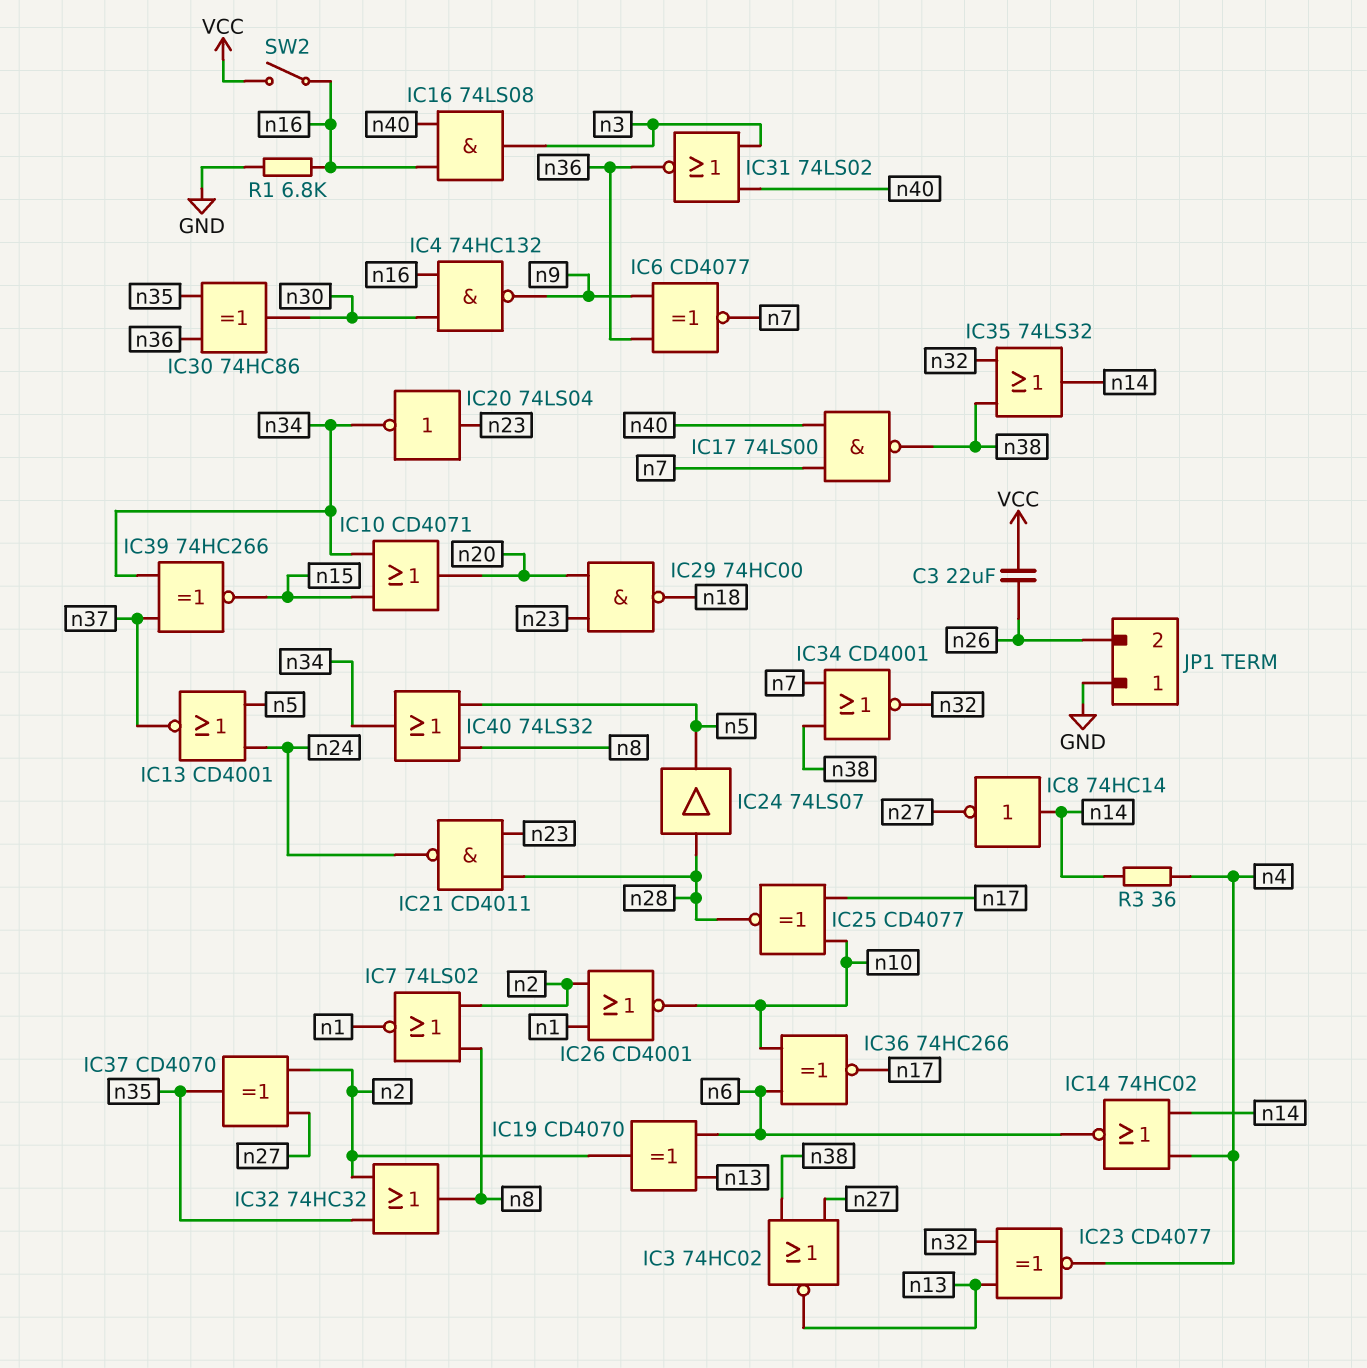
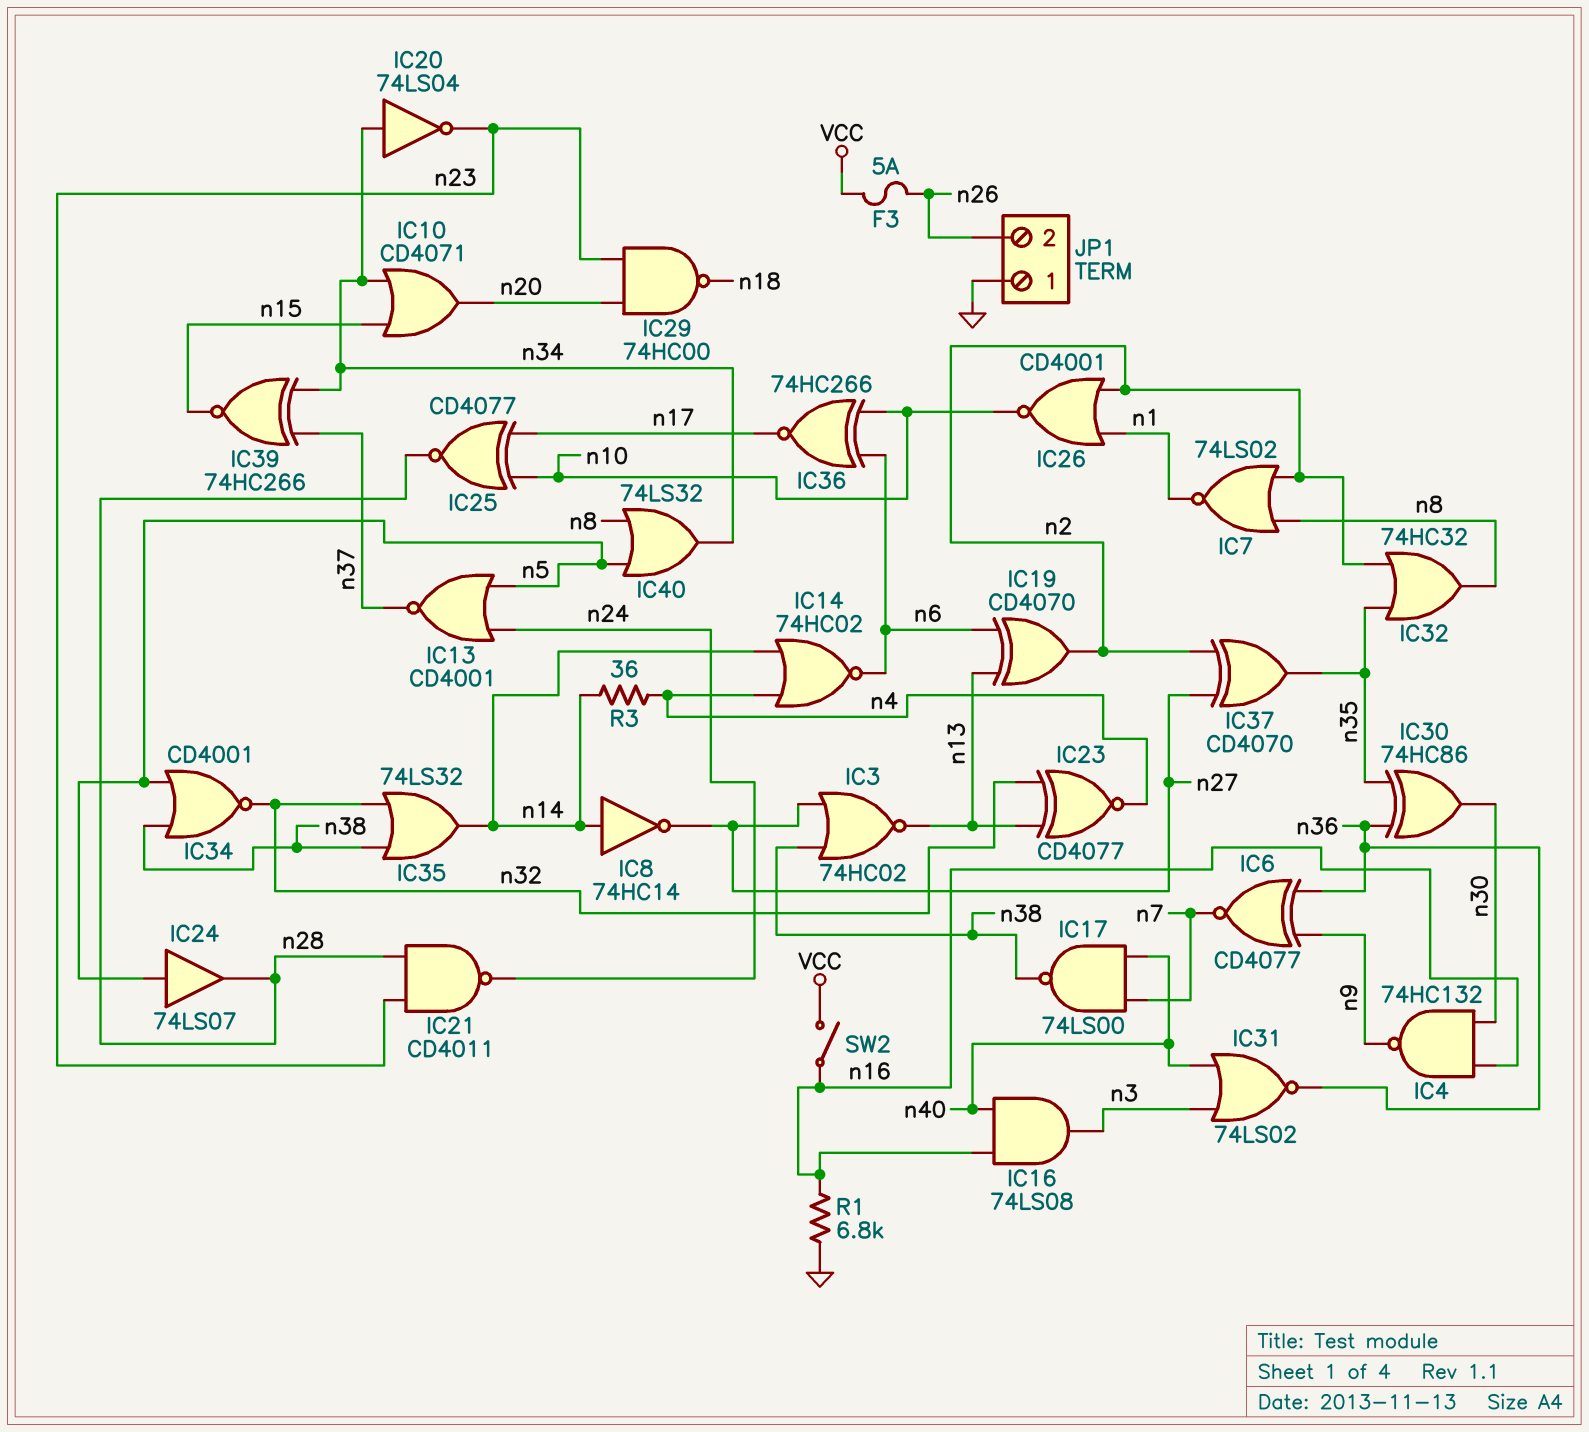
C3: 22uF (VCC, n26) -> none
F3: none -> 5A (VCC, n26)
IC20: NOT 74LS04 (in n23, out n34) -> NOT 74LS04 (in n34, out n23)
IC24: buffer 74LS07 (in n28, out n5) -> buffer 74LS07 (in n5, out n28)
IC34: NOR CD4001 (in n7, in n38, out n32) -> NOR CD4001 (in n5, in n38, out n32)

